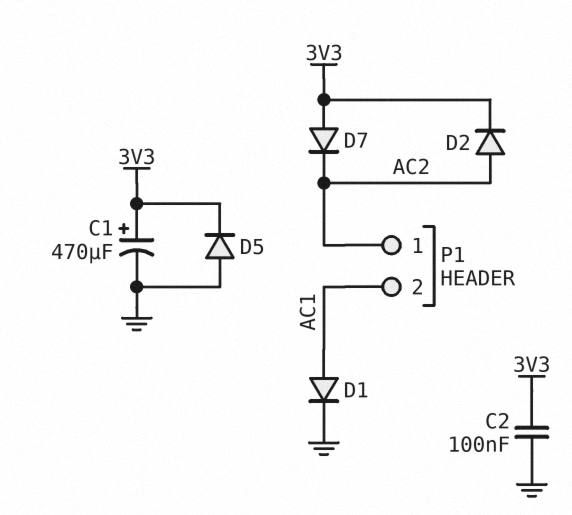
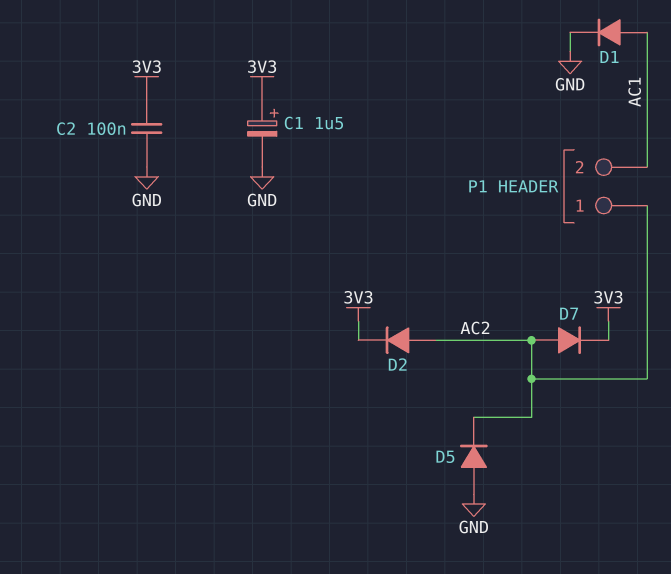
C1: 470uF (plus 3V3, minus GND) -> 1.5uF (plus 3V3, minus GND)
D5: diode (A GND, K 3V3) -> diode (A GND, K AC2)
D7: diode (A 3V3, K AC2) -> diode (A AC2, K 3V3)

